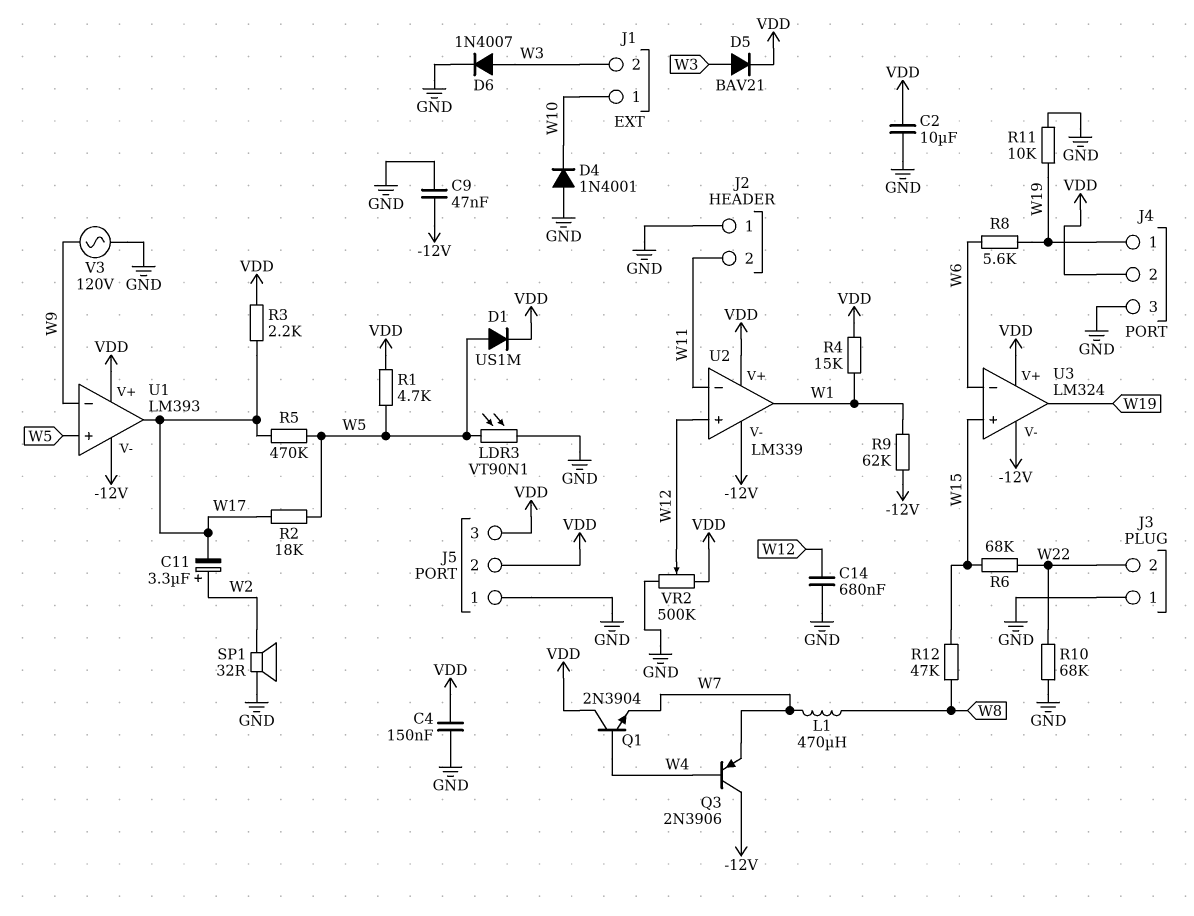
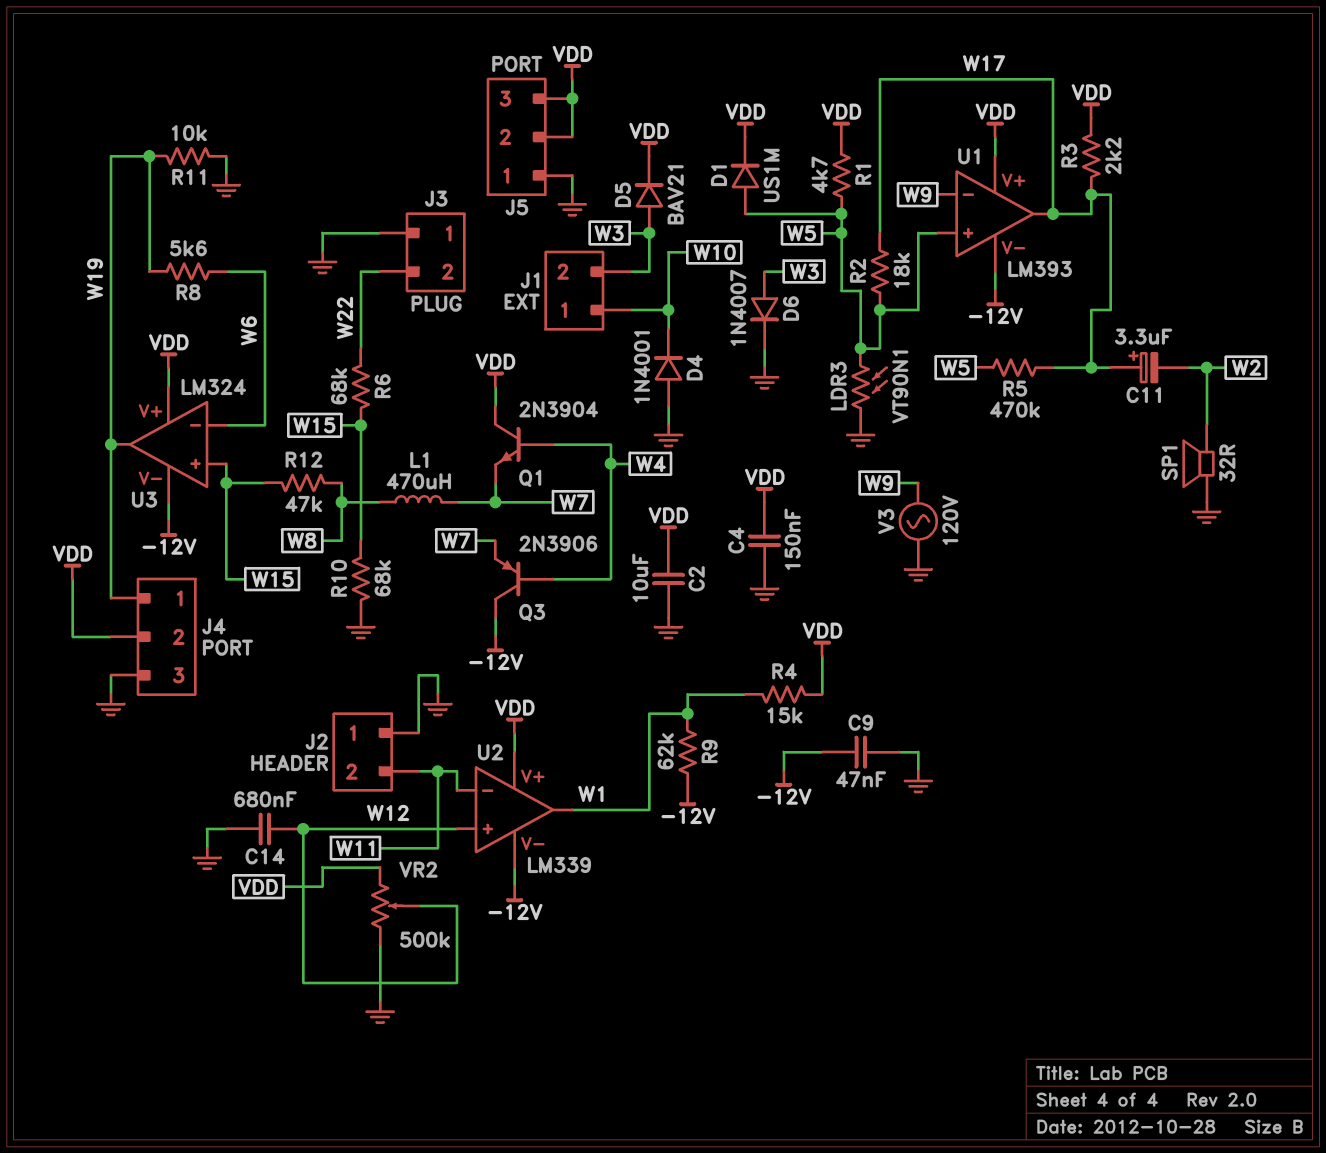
C11: 3.3uF (plus W2, minus W17) -> 3.3uF (plus W17, minus W2)
R10: 68k (GND, W22) -> 68k (GND, W15)

